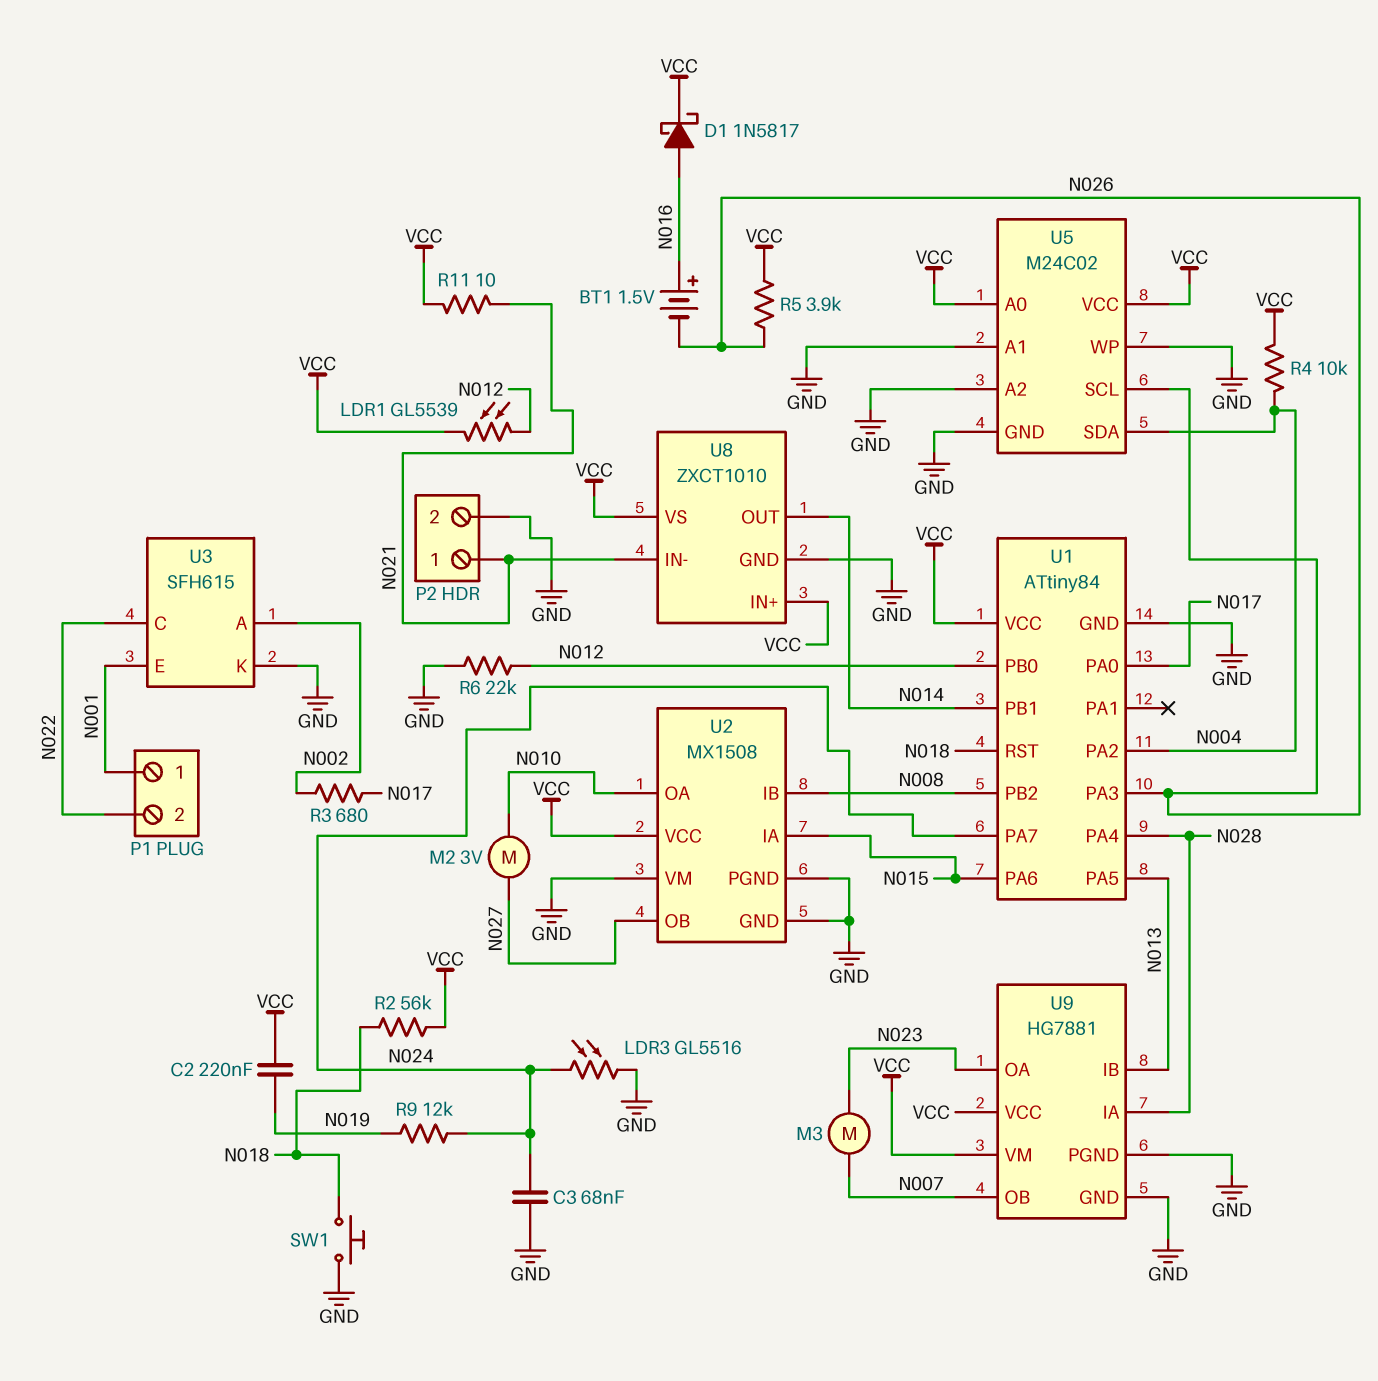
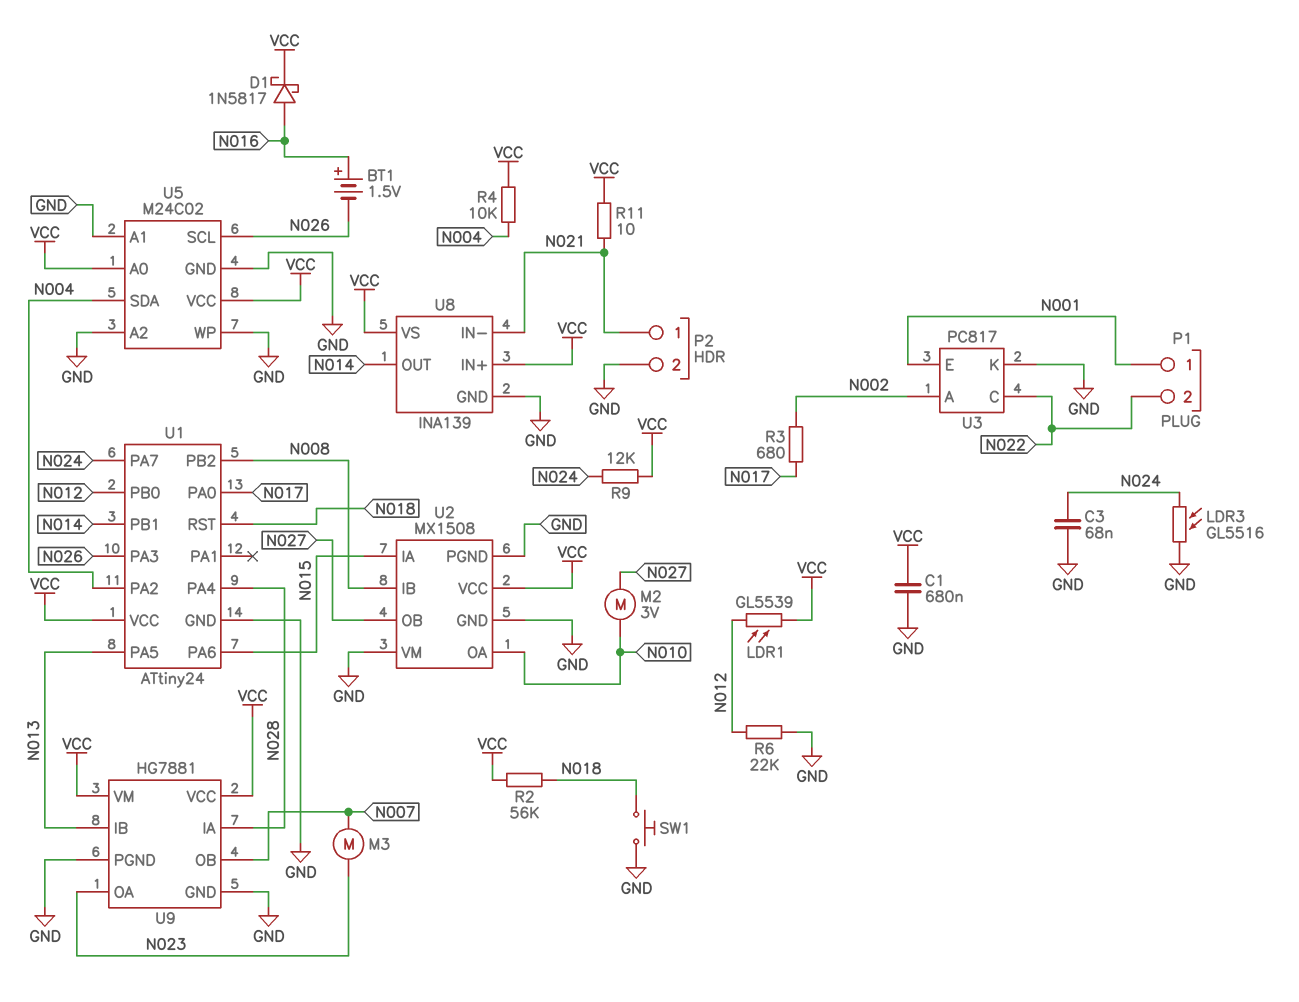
C1: none -> 680nF (GND, VCC)
C2: 220nF (N019, VCC) -> none
R5: 3.9k (N026, VCC) -> none
R9: 12k (N019, N024) -> 12k (N024, VCC)
U1: ATtiny84 -> ATtiny24
U3: SFH615 -> PC817
U8: ZXCT1010 -> INA139

